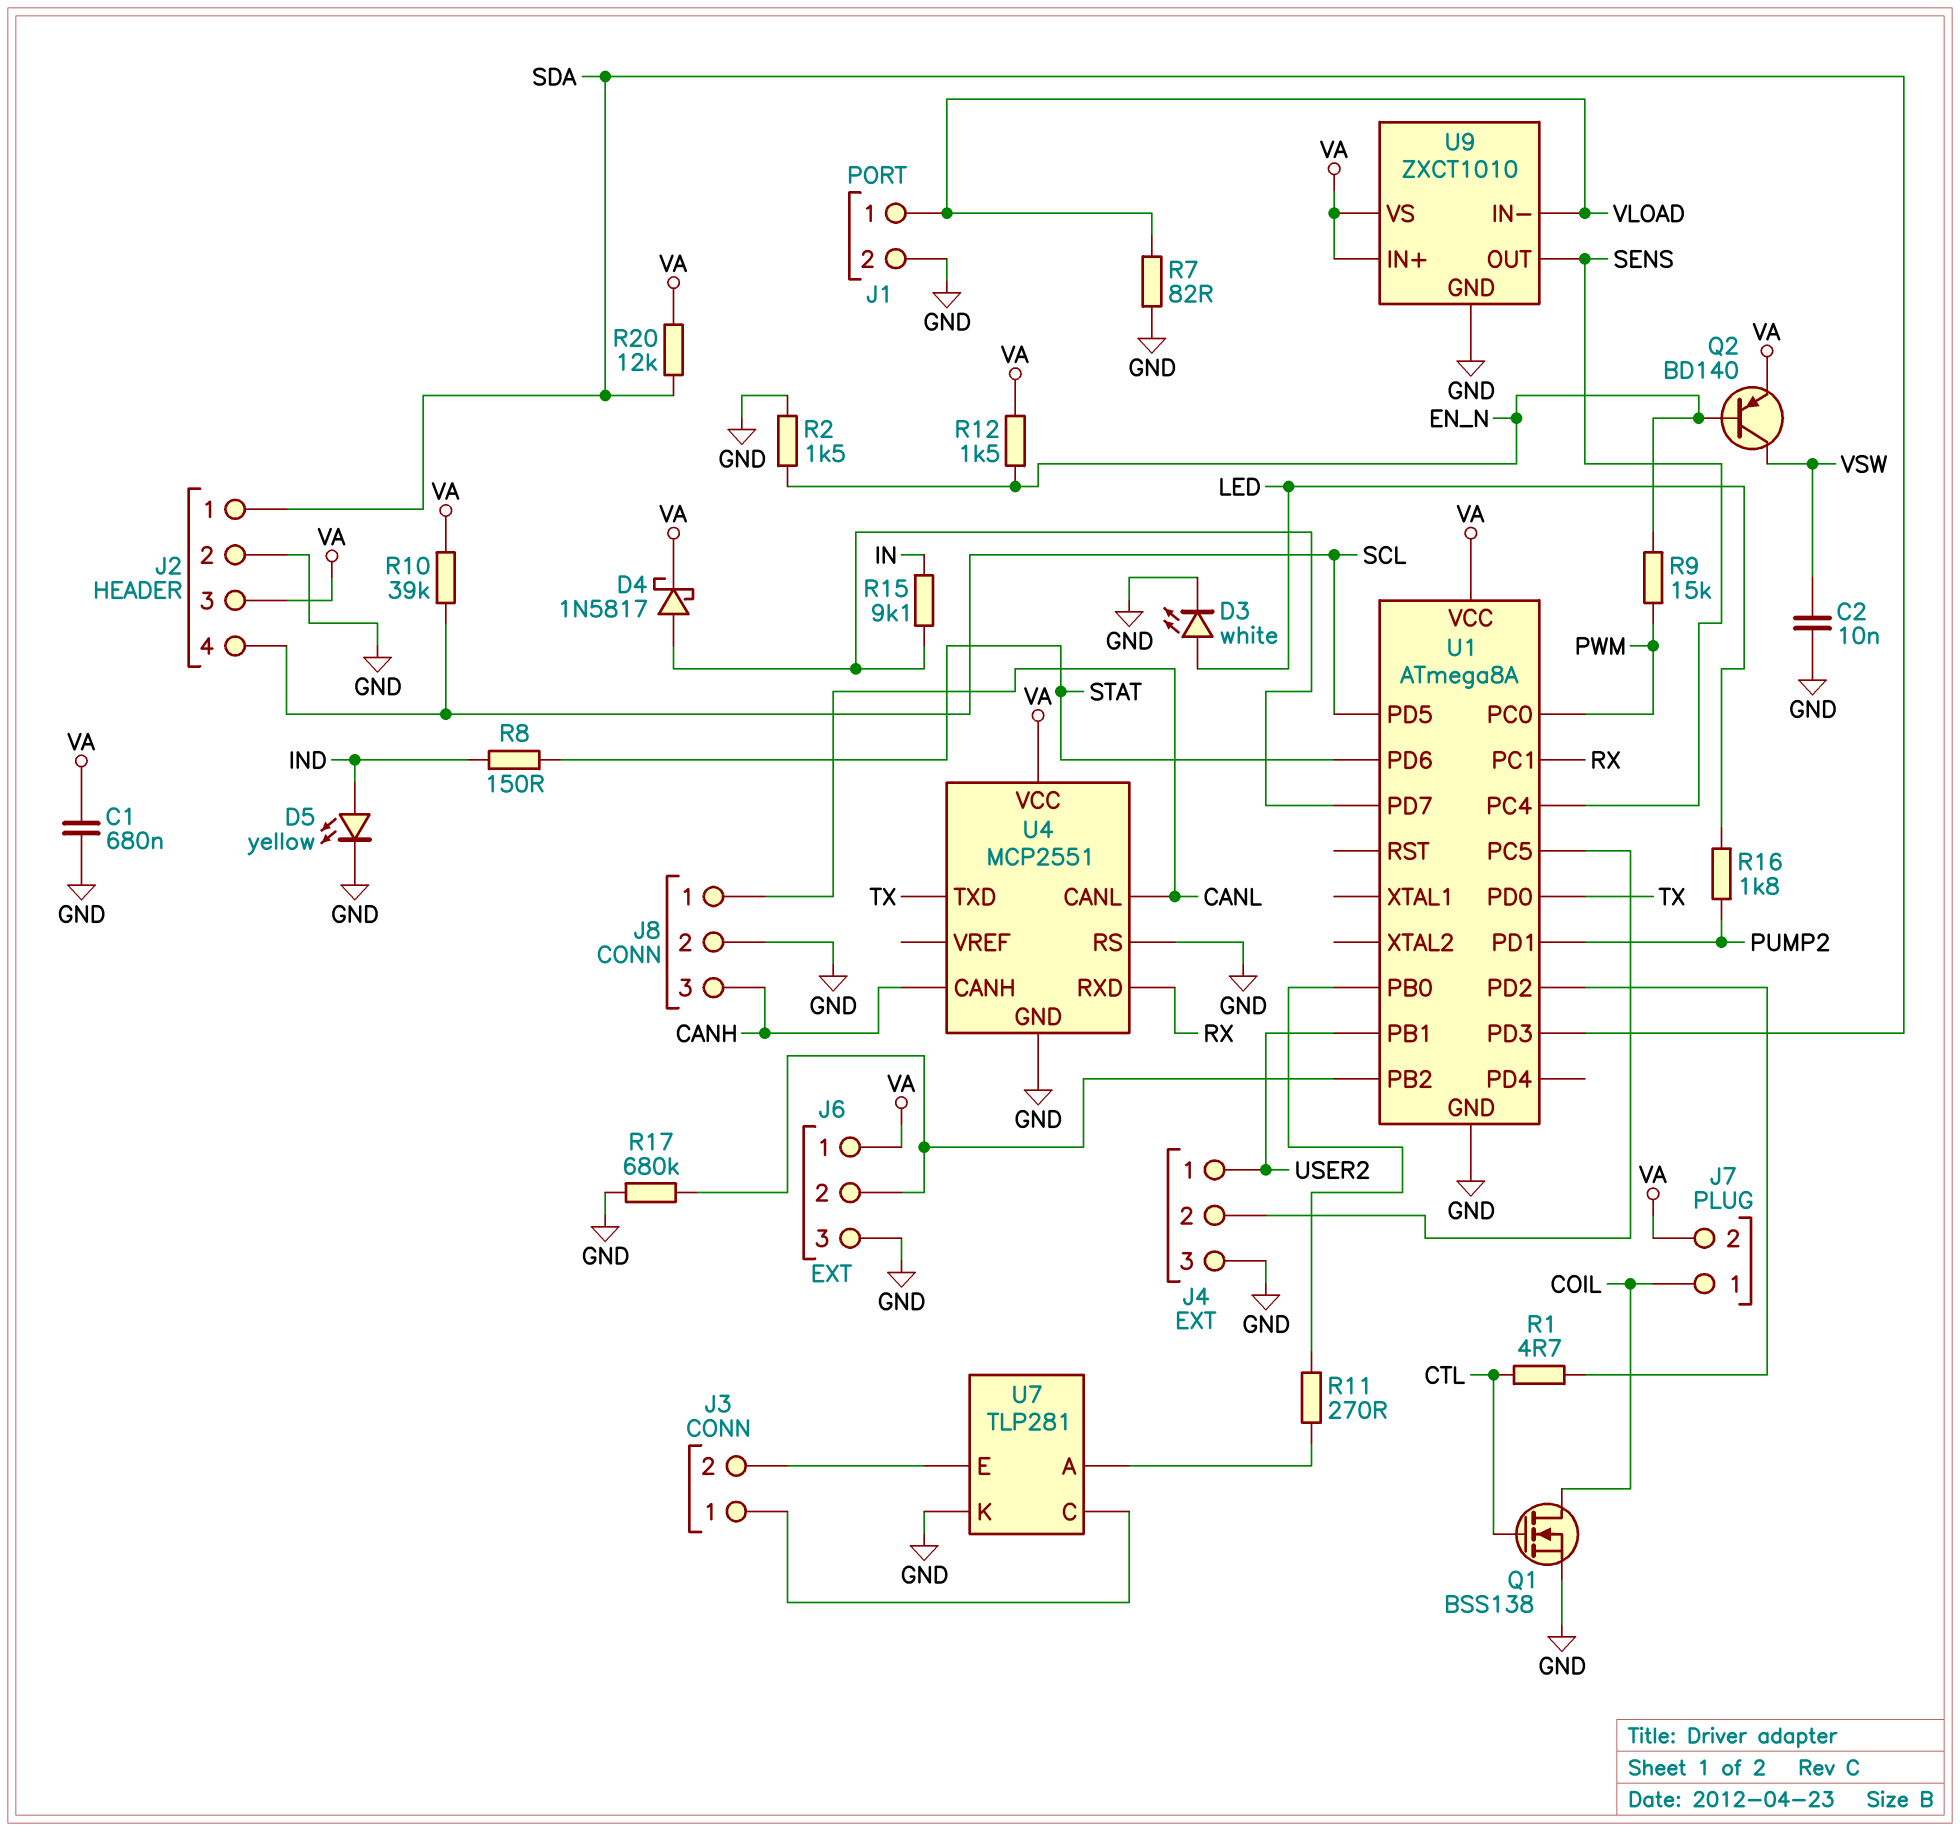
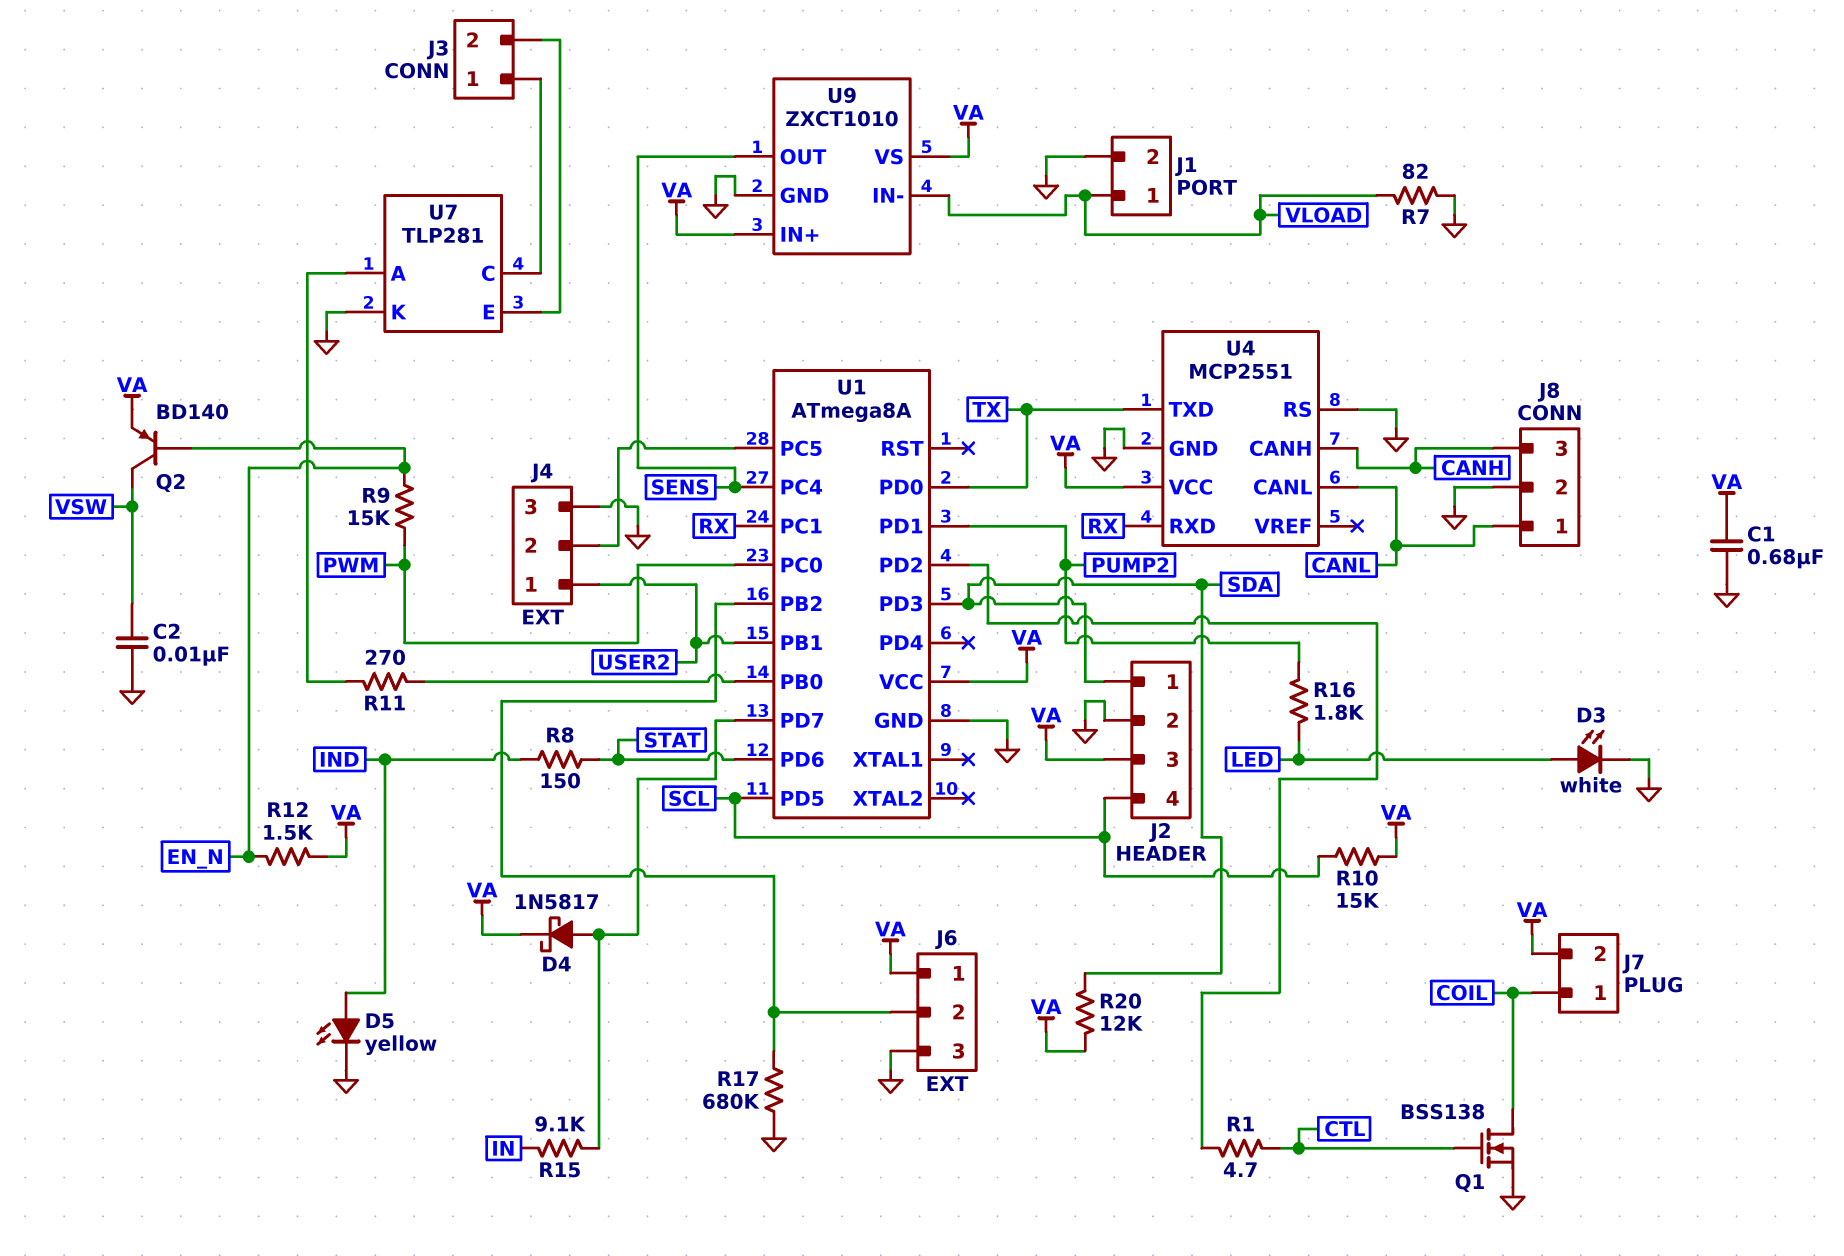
R2: 1.5k (EN_N, GND) -> none
R10: 39k (SCL, VA) -> 15k (SCL, VA)

